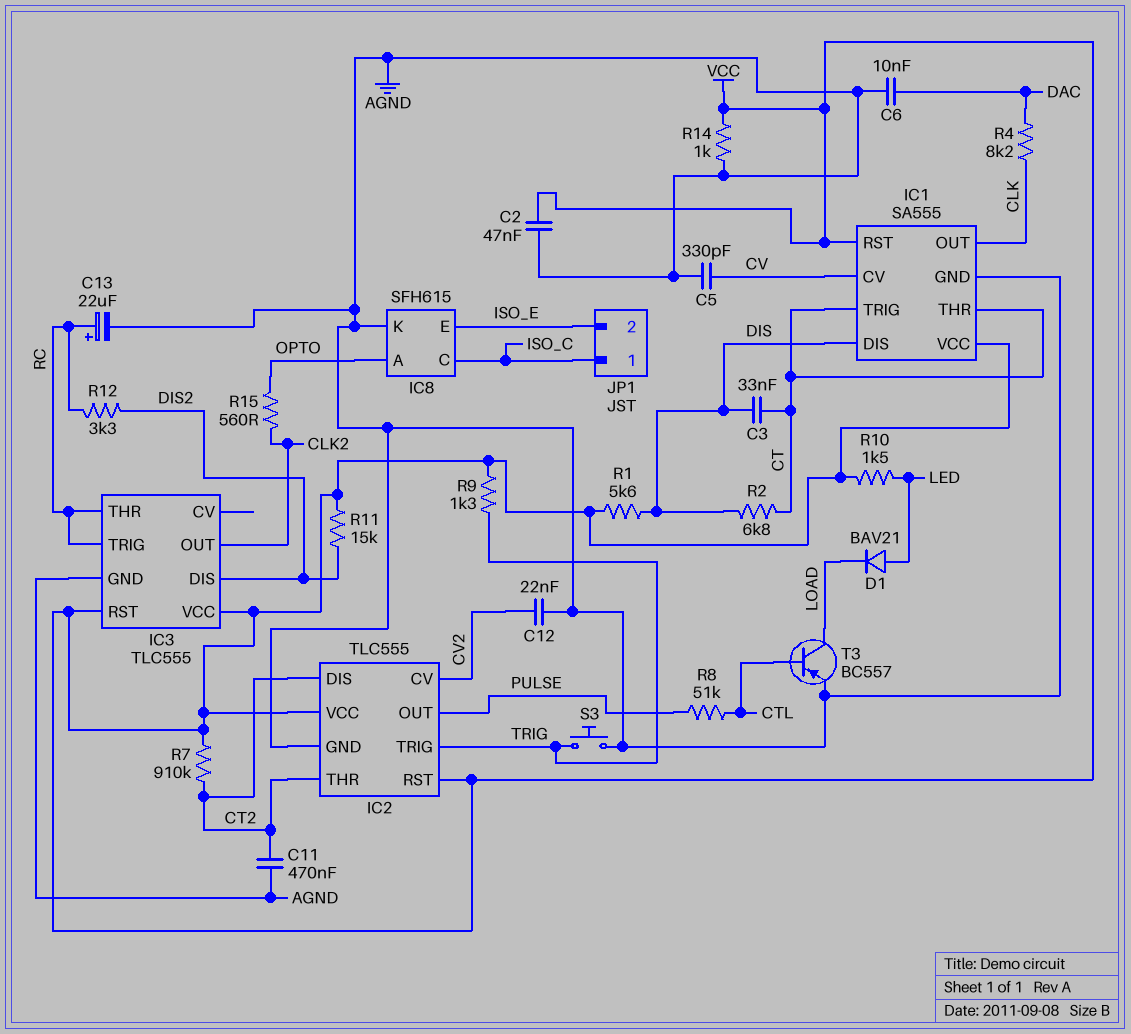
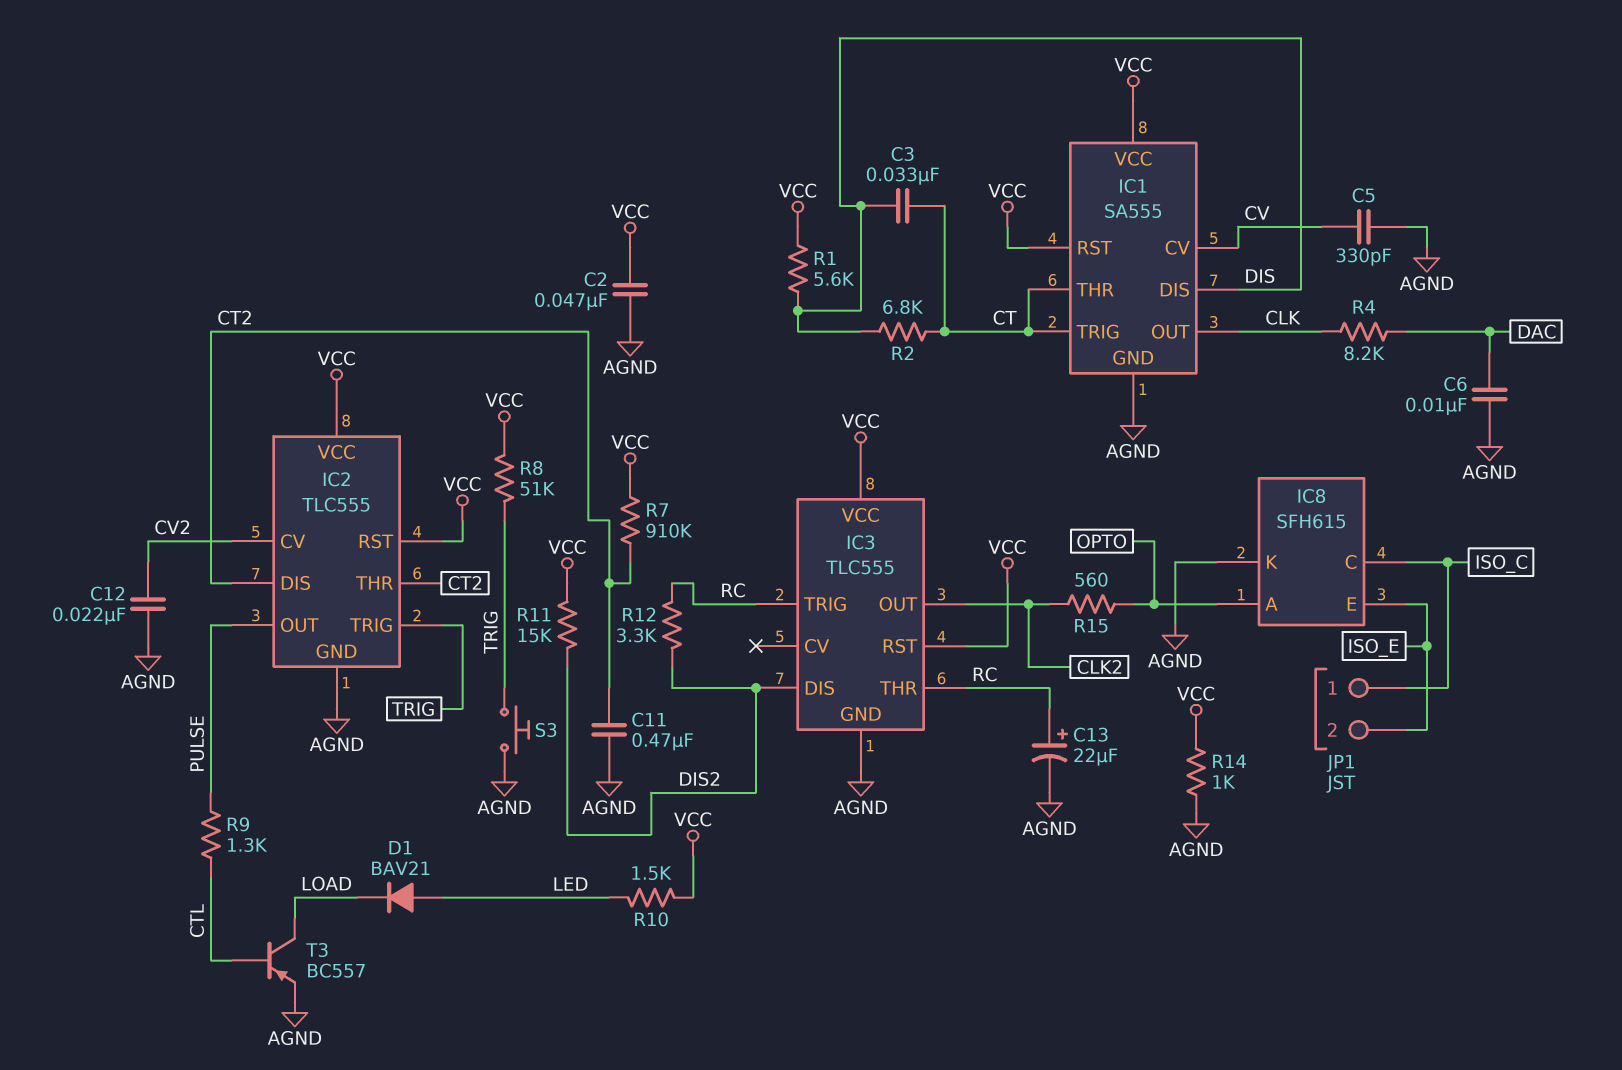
R8: 51k (CTL, PULSE) -> 51k (TRIG, VCC)
R9: 1.3k (TRIG, VCC) -> 1.3k (CTL, PULSE)

